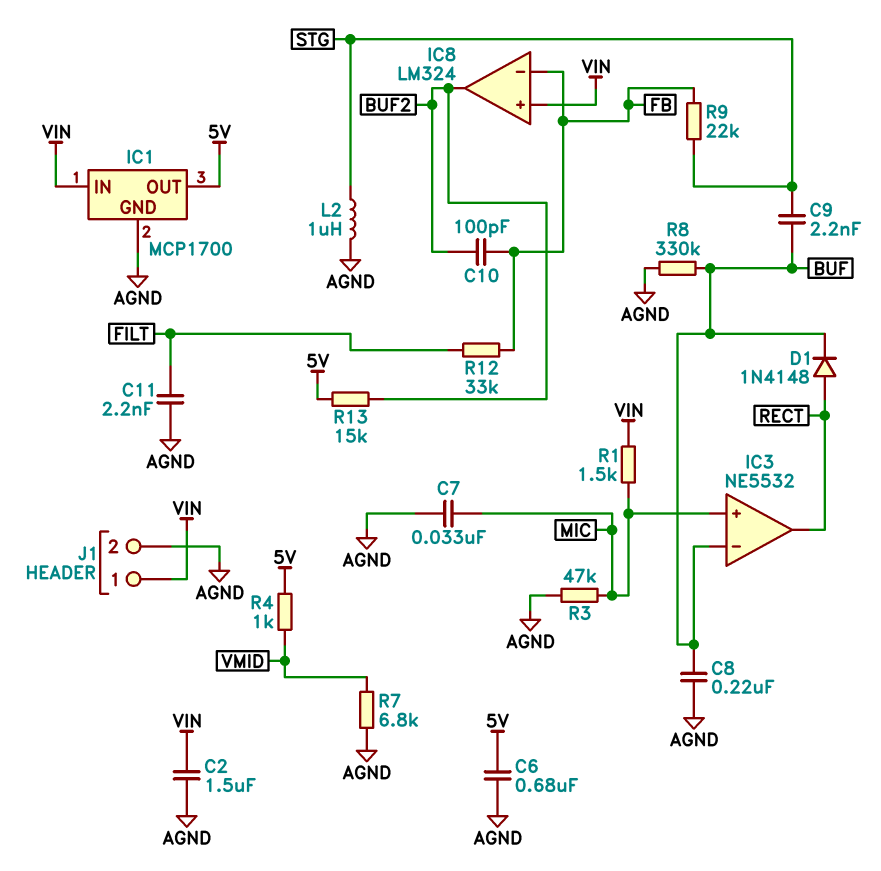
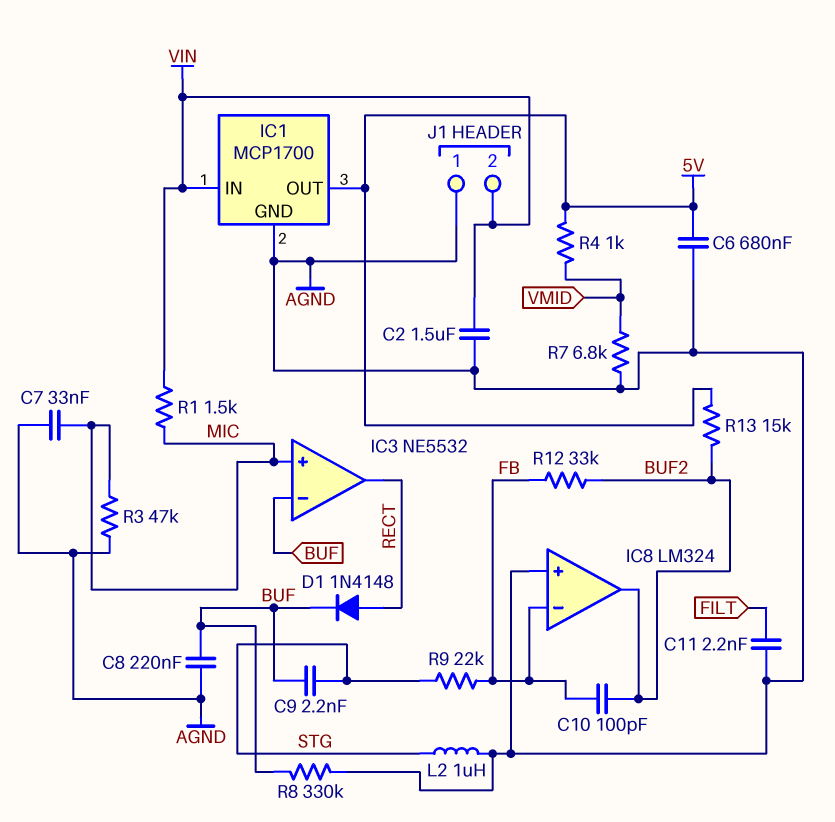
IC8 pin in+: VIN -> AGND
J1 pin 1: VIN -> AGND
J1 pin 2: AGND -> VIN
R12: 33k (FB, FILT) -> 33k (BUF2, FB)

